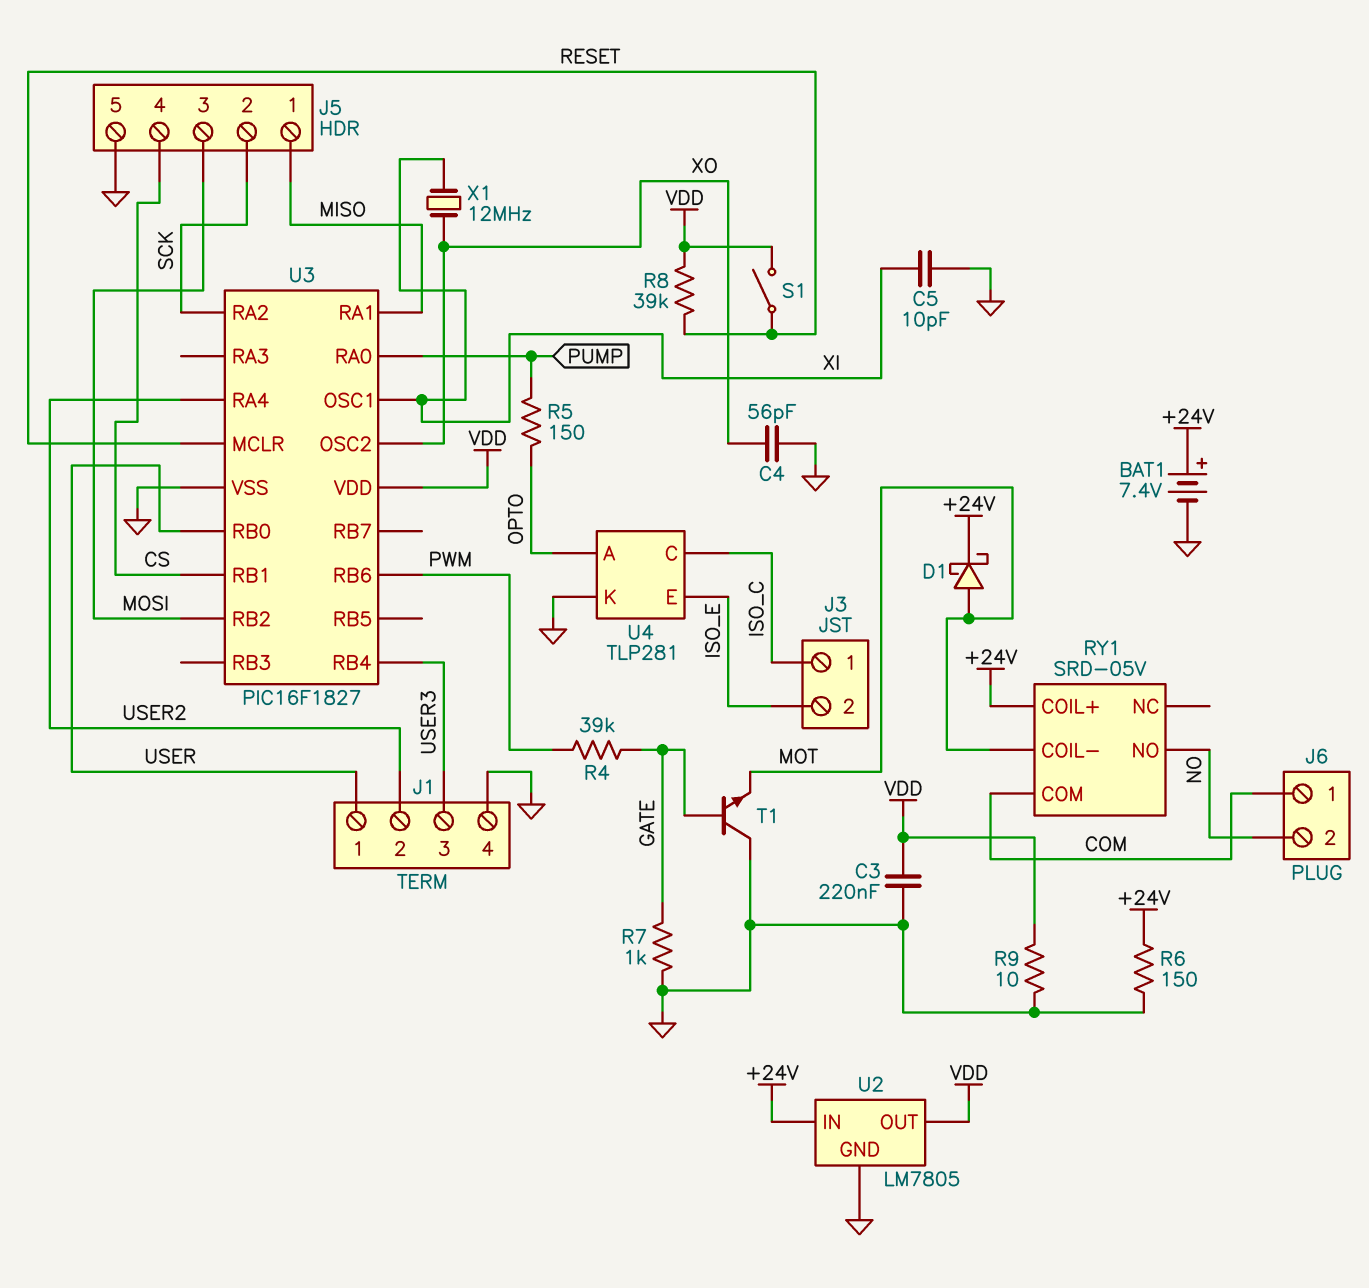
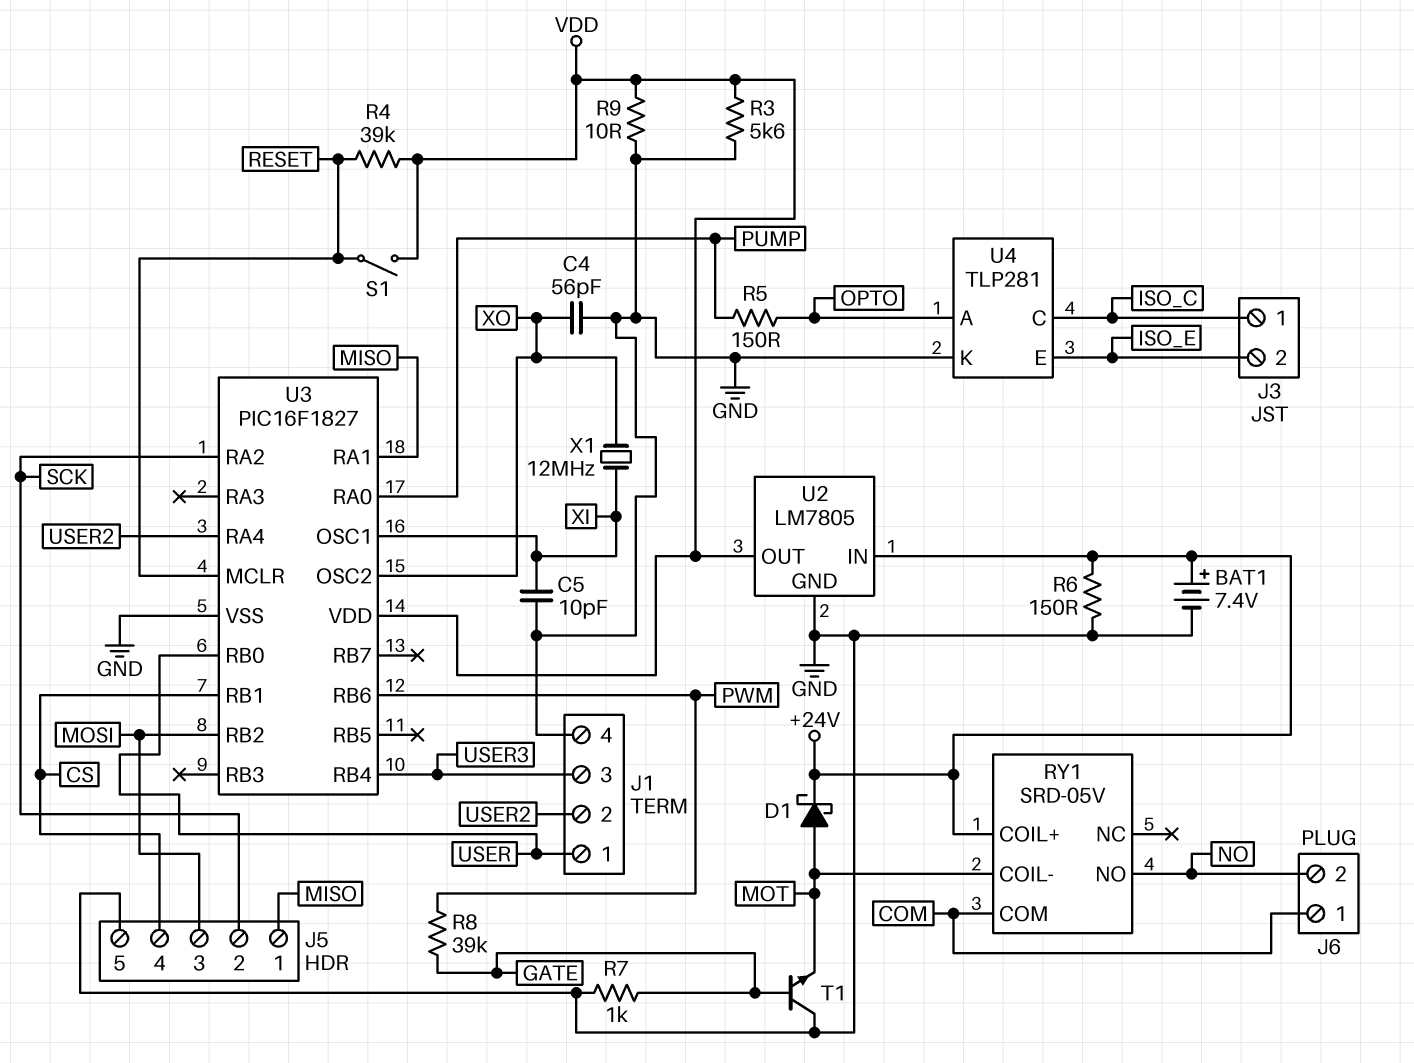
C3: 220nF (GND, VDD) -> none
R3: none -> 5.6k (GND, VDD)
R4: 39k (GATE, PWM) -> 39k (RESET, VDD)
R8: 39k (RESET, VDD) -> 39k (GATE, PWM)

